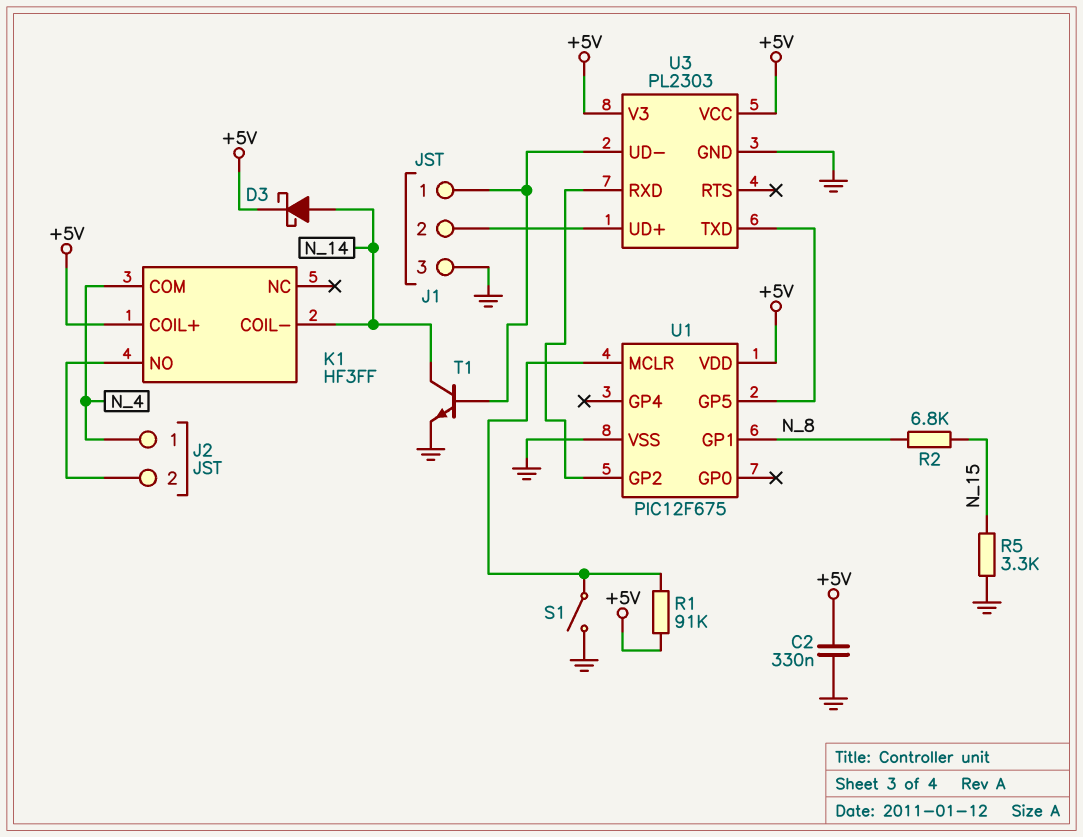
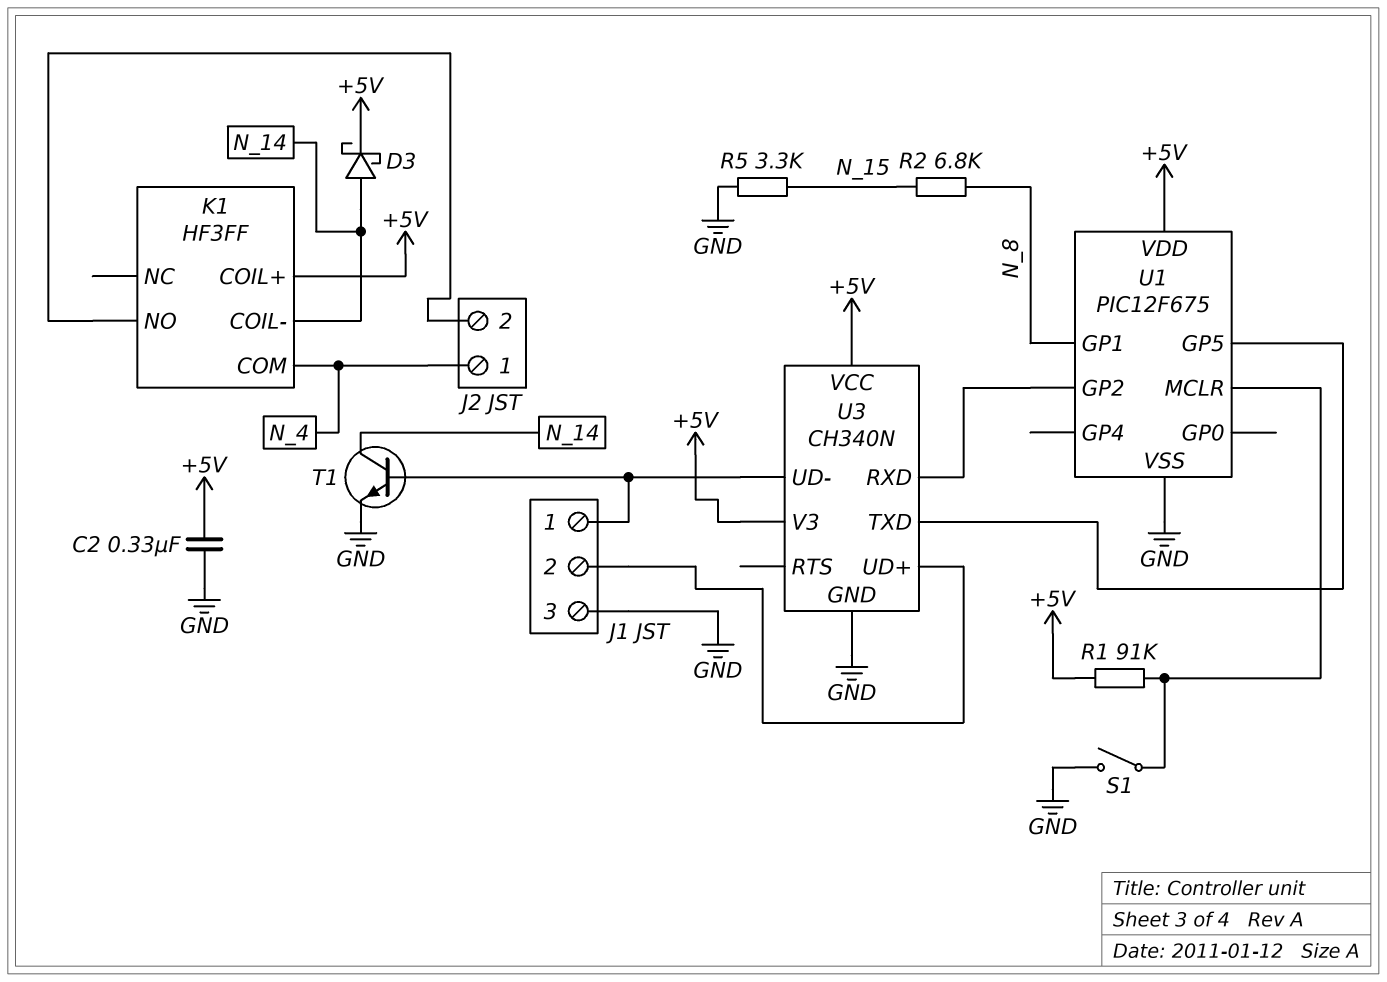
U3: PL2303 -> CH340N

